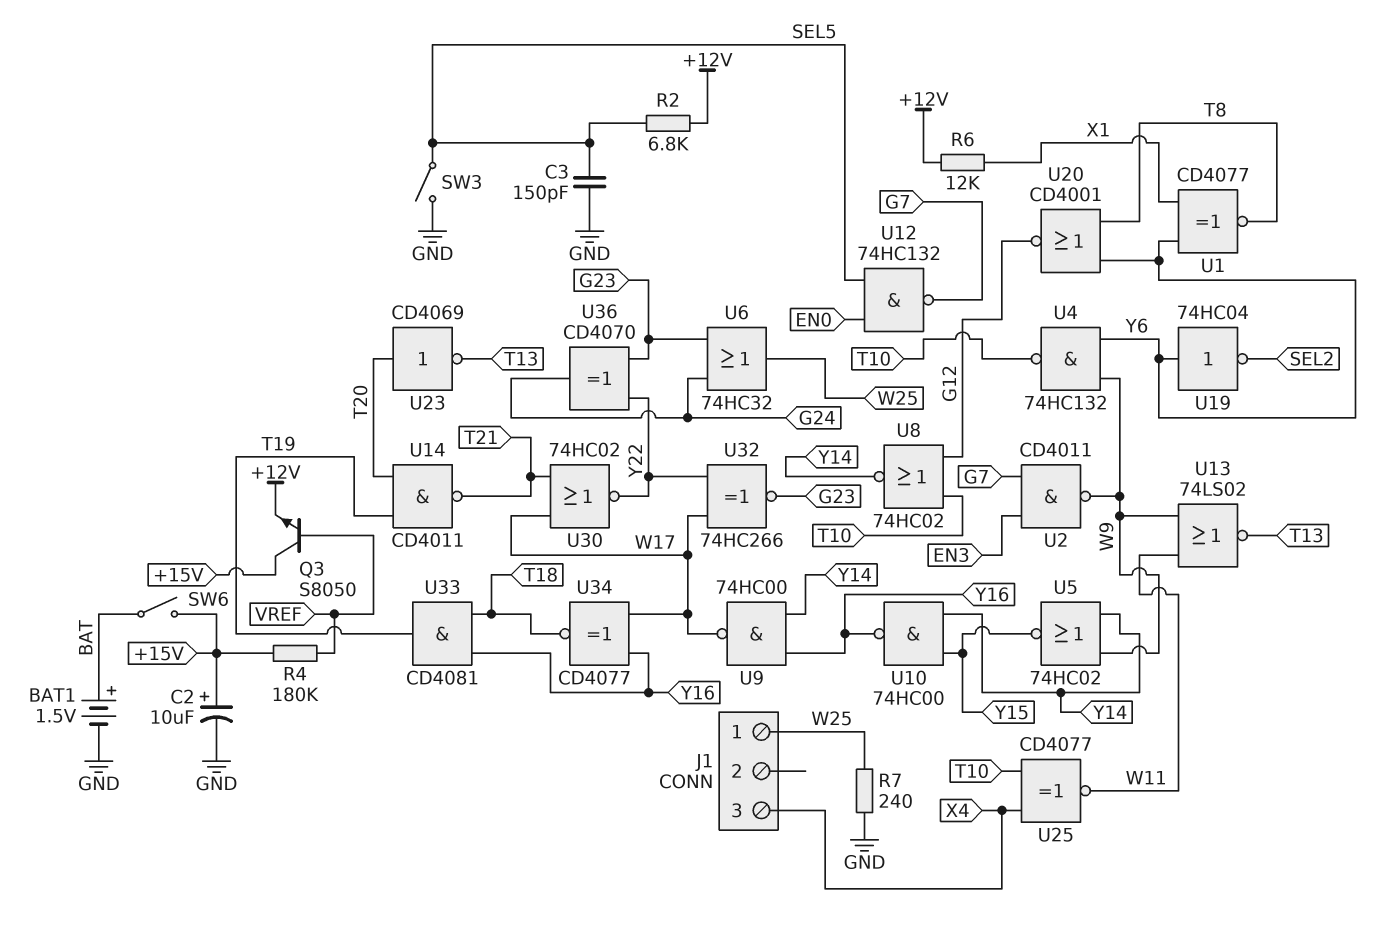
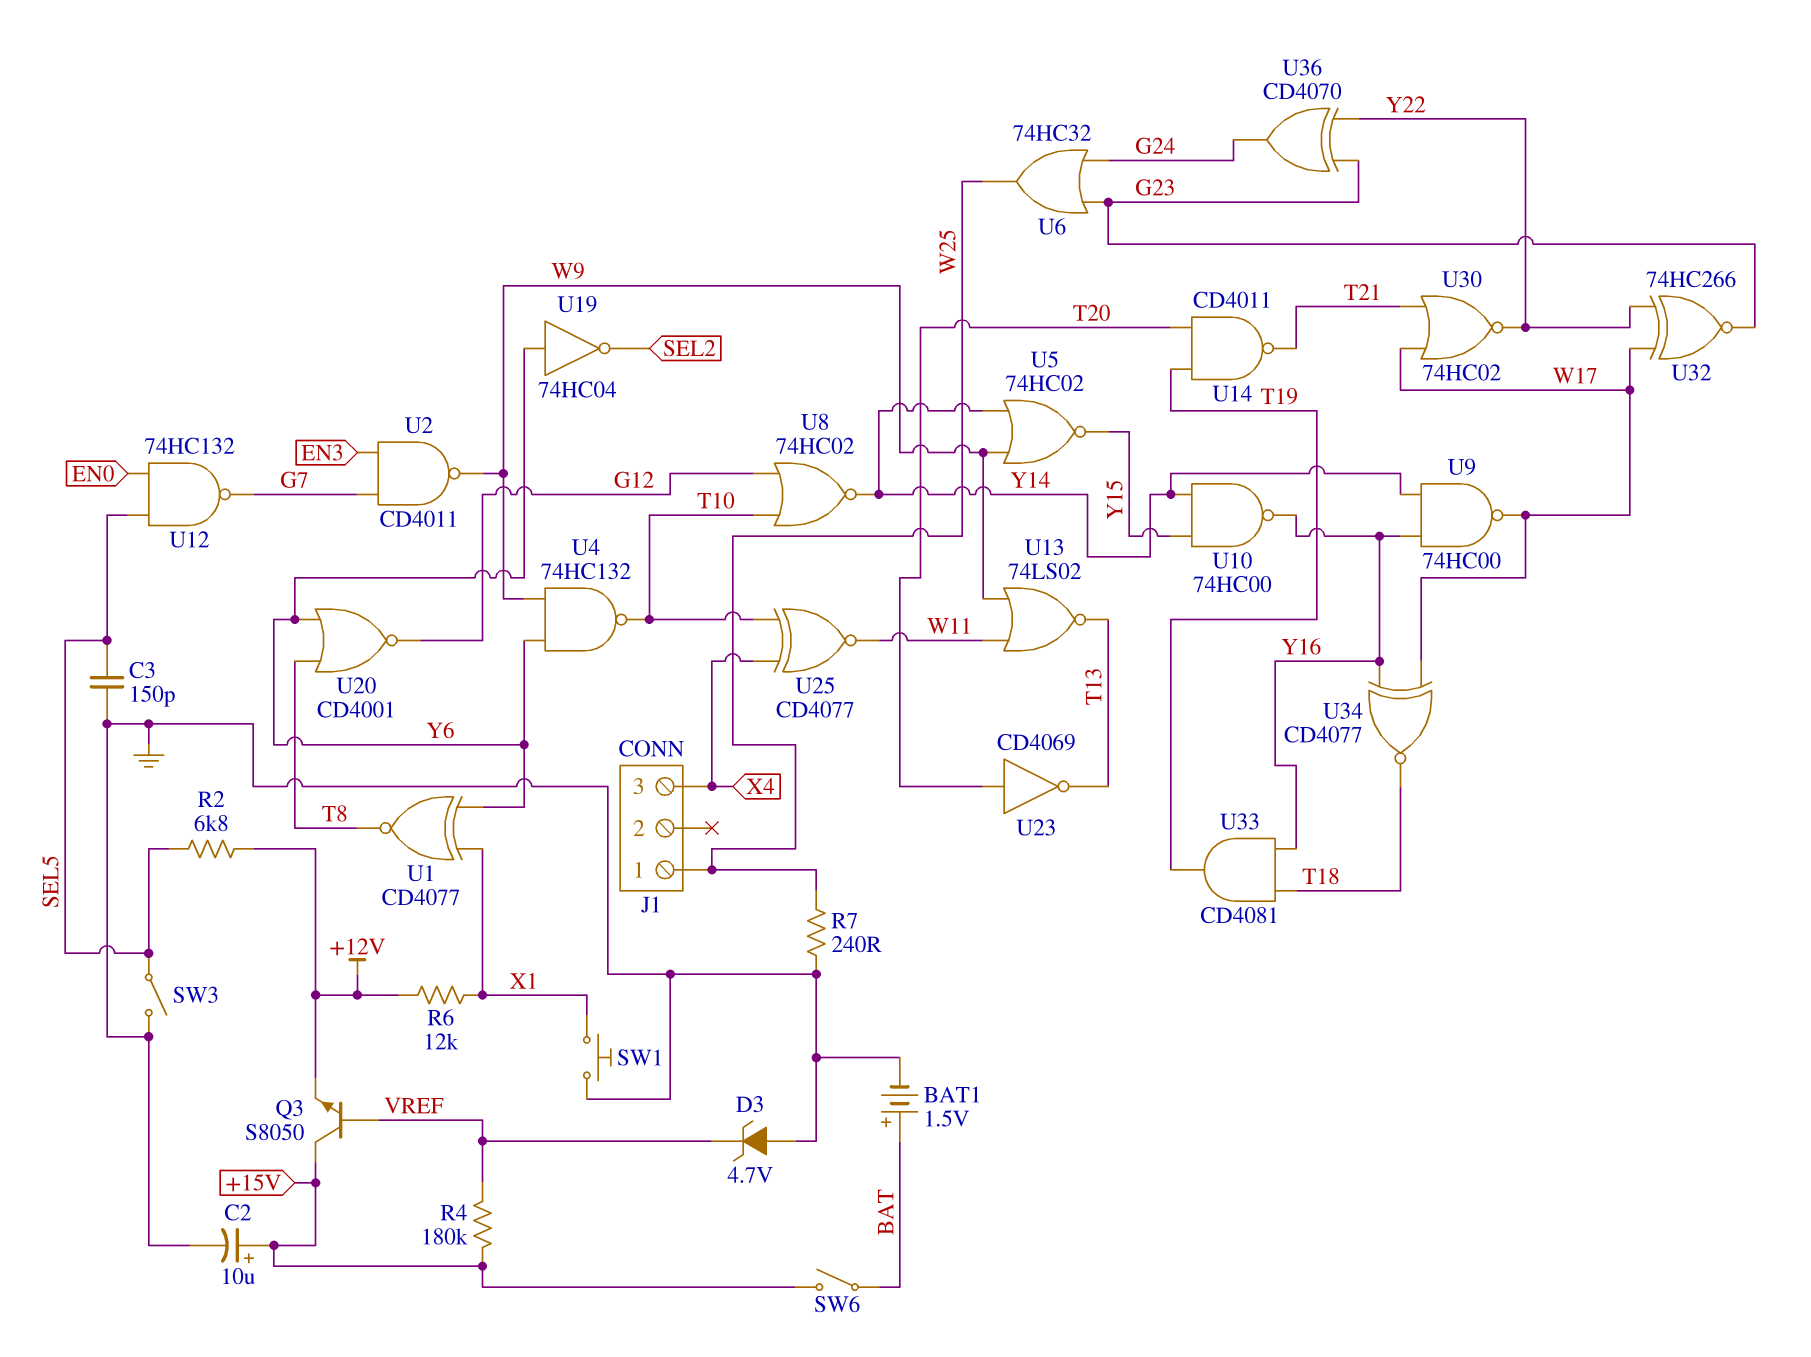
D3: none -> zener 4.7V (A GND, K VREF)
SW1: none -> button (GND, X1)

